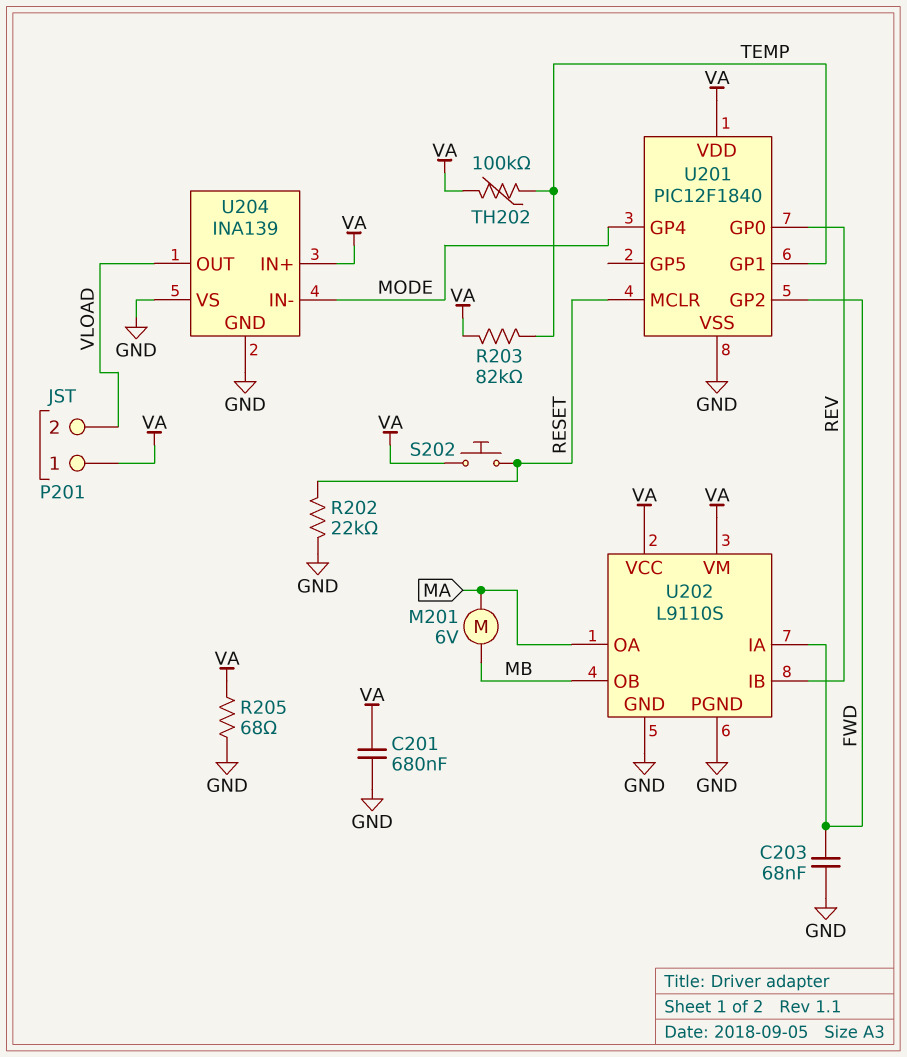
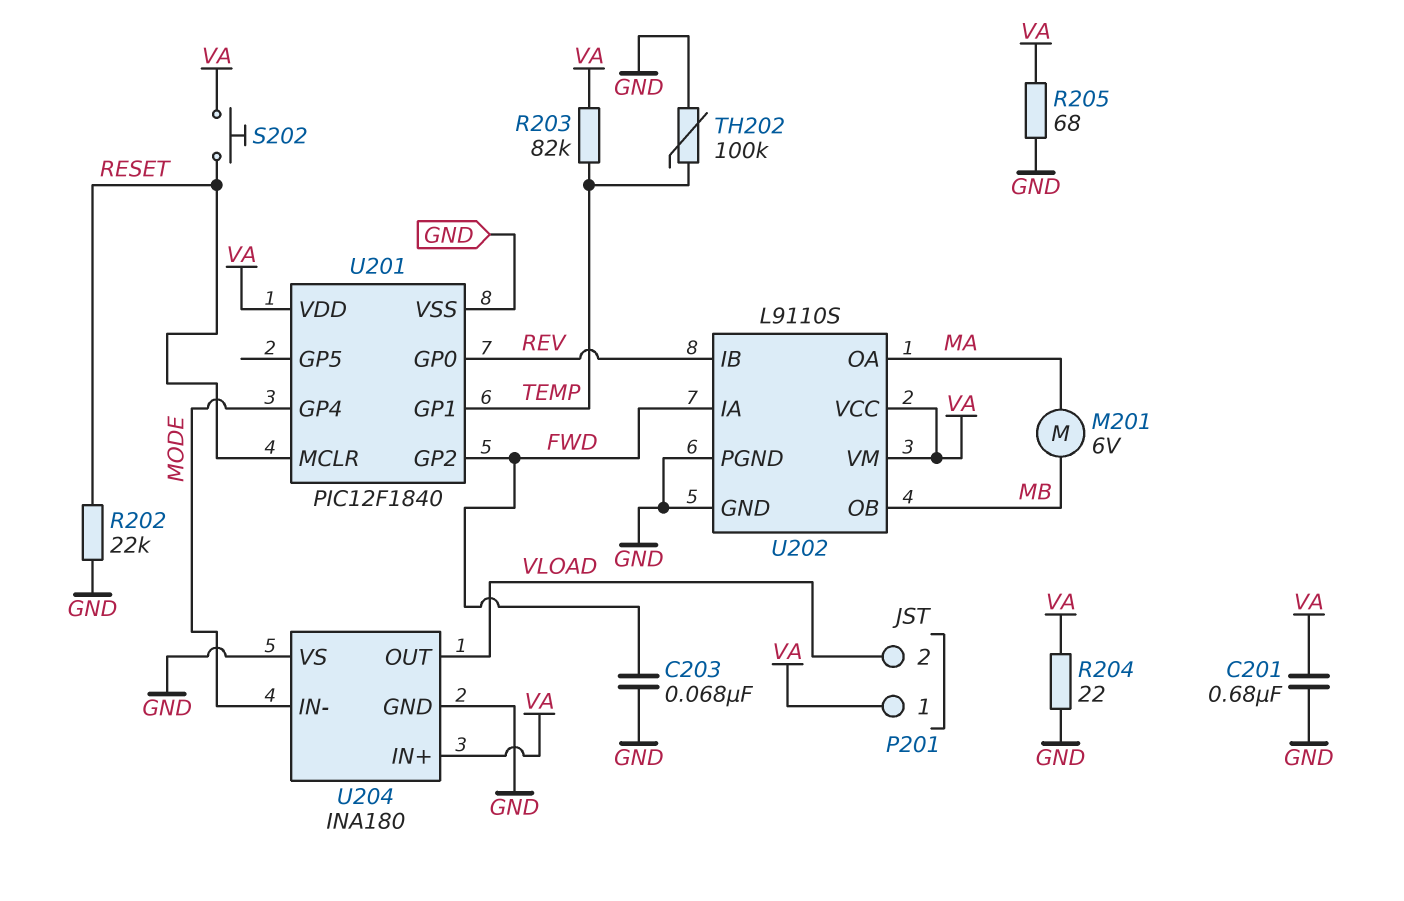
R204: none -> 22 (GND, VA)
TH202: 100k (TEMP, VA) -> 100k (GND, TEMP)
U204: INA139 -> INA180

